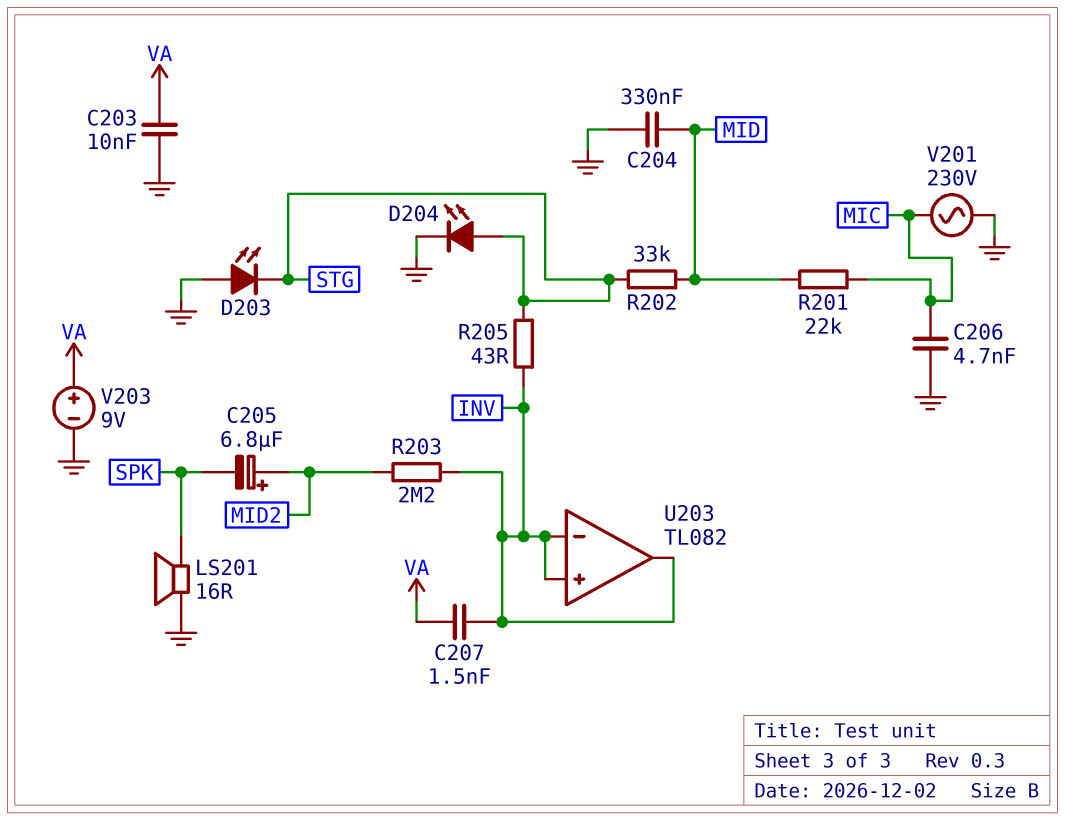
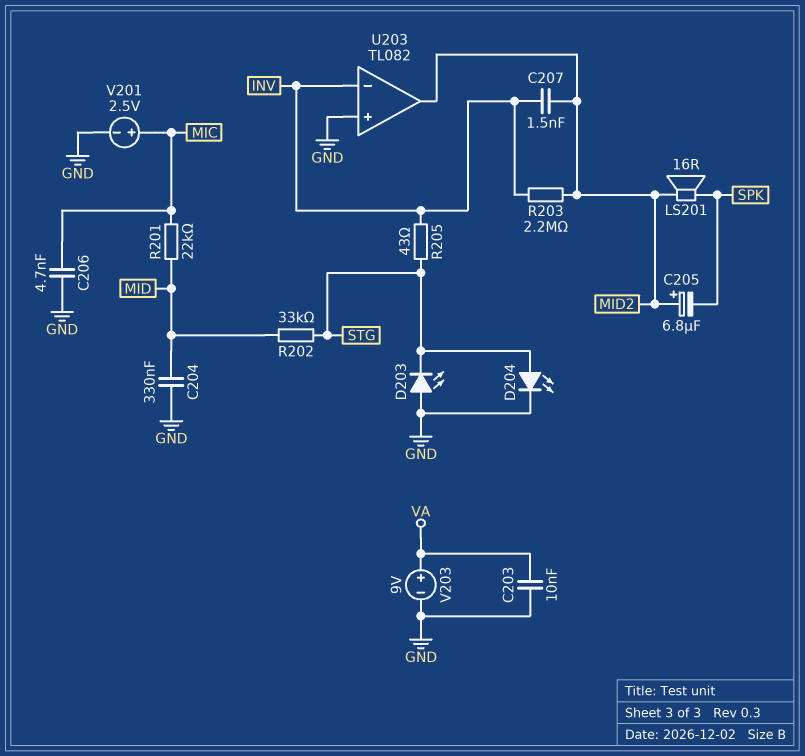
C207: 1.5nF (INV, VA) -> 1.5nF (INV, MID2)
LS201: speaker 16R (GND, SPK) -> speaker 16R (MID2, SPK)
U203 pin in+: INV -> GND
U203 pin out: INV -> MID2
V201: AC 230V (GND, MIC) -> 2.5V (plus MIC, minus GND)

